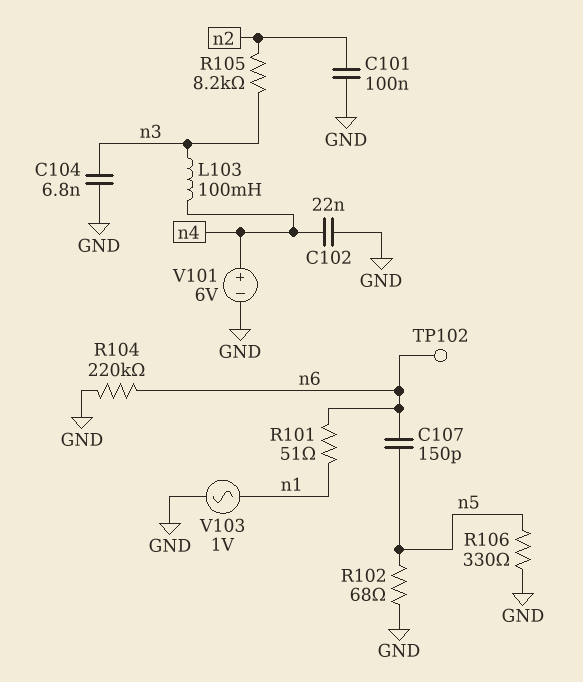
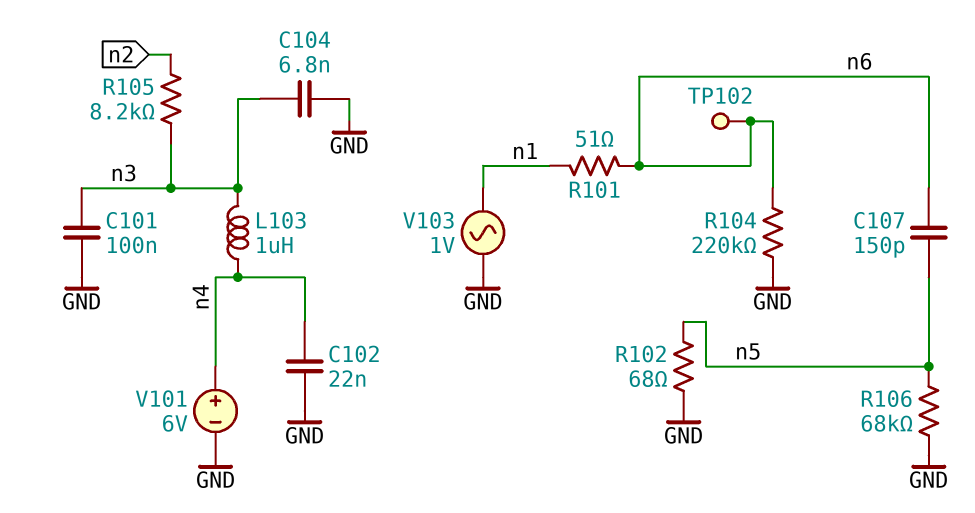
C101: 100nF (GND, n2) -> 100nF (GND, n3)
L103: 100mH (n3, n4) -> 1uH (n3, n4)
R106: 330 (GND, n5) -> 68k (GND, n5)

